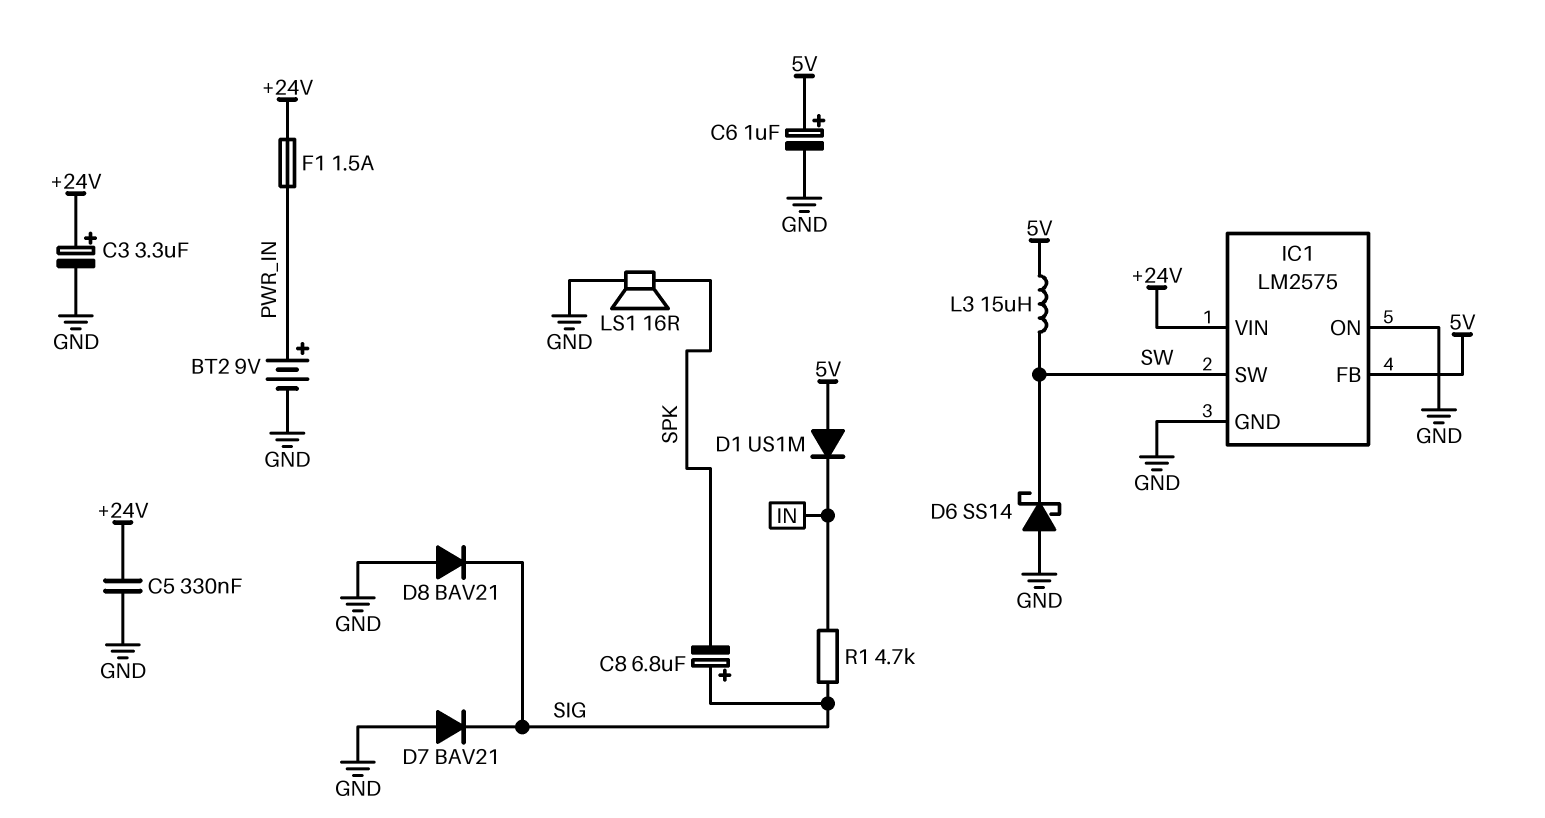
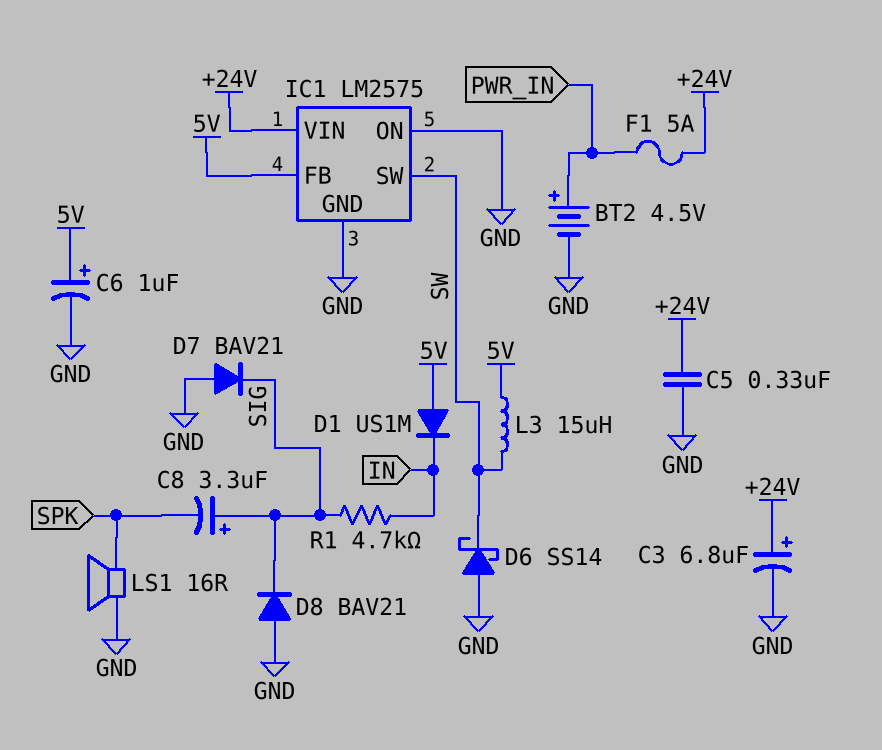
BT2: 9V (plus PWR_IN, minus GND) -> 4.5V (plus PWR_IN, minus GND)
C3: 3.3uF (plus +24V, minus GND) -> 6.8uF (plus +24V, minus GND)
C8: 6.8uF (plus SIG, minus SPK) -> 3.3uF (plus SIG, minus SPK)
F1: 1.5A (+24V, PWR_IN) -> 5A (+24V, PWR_IN)

